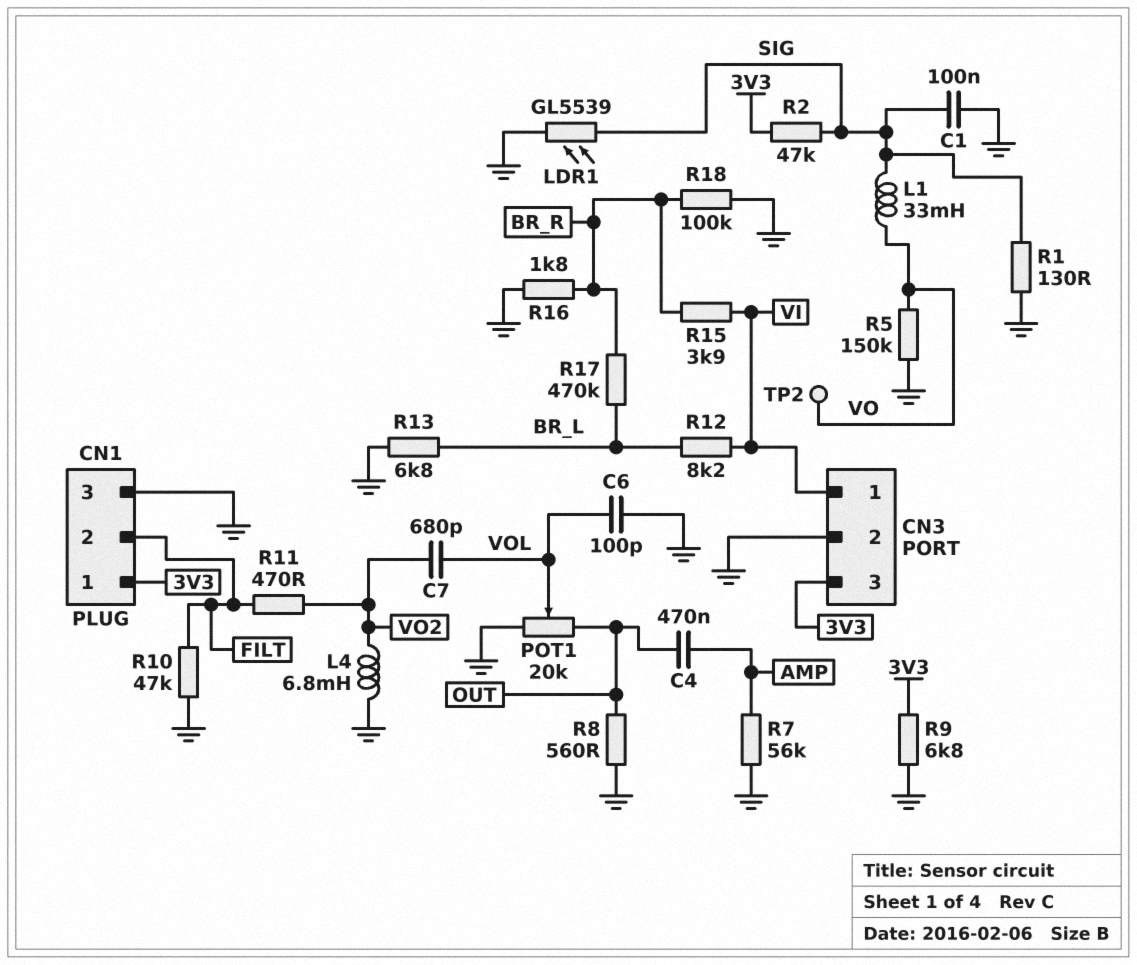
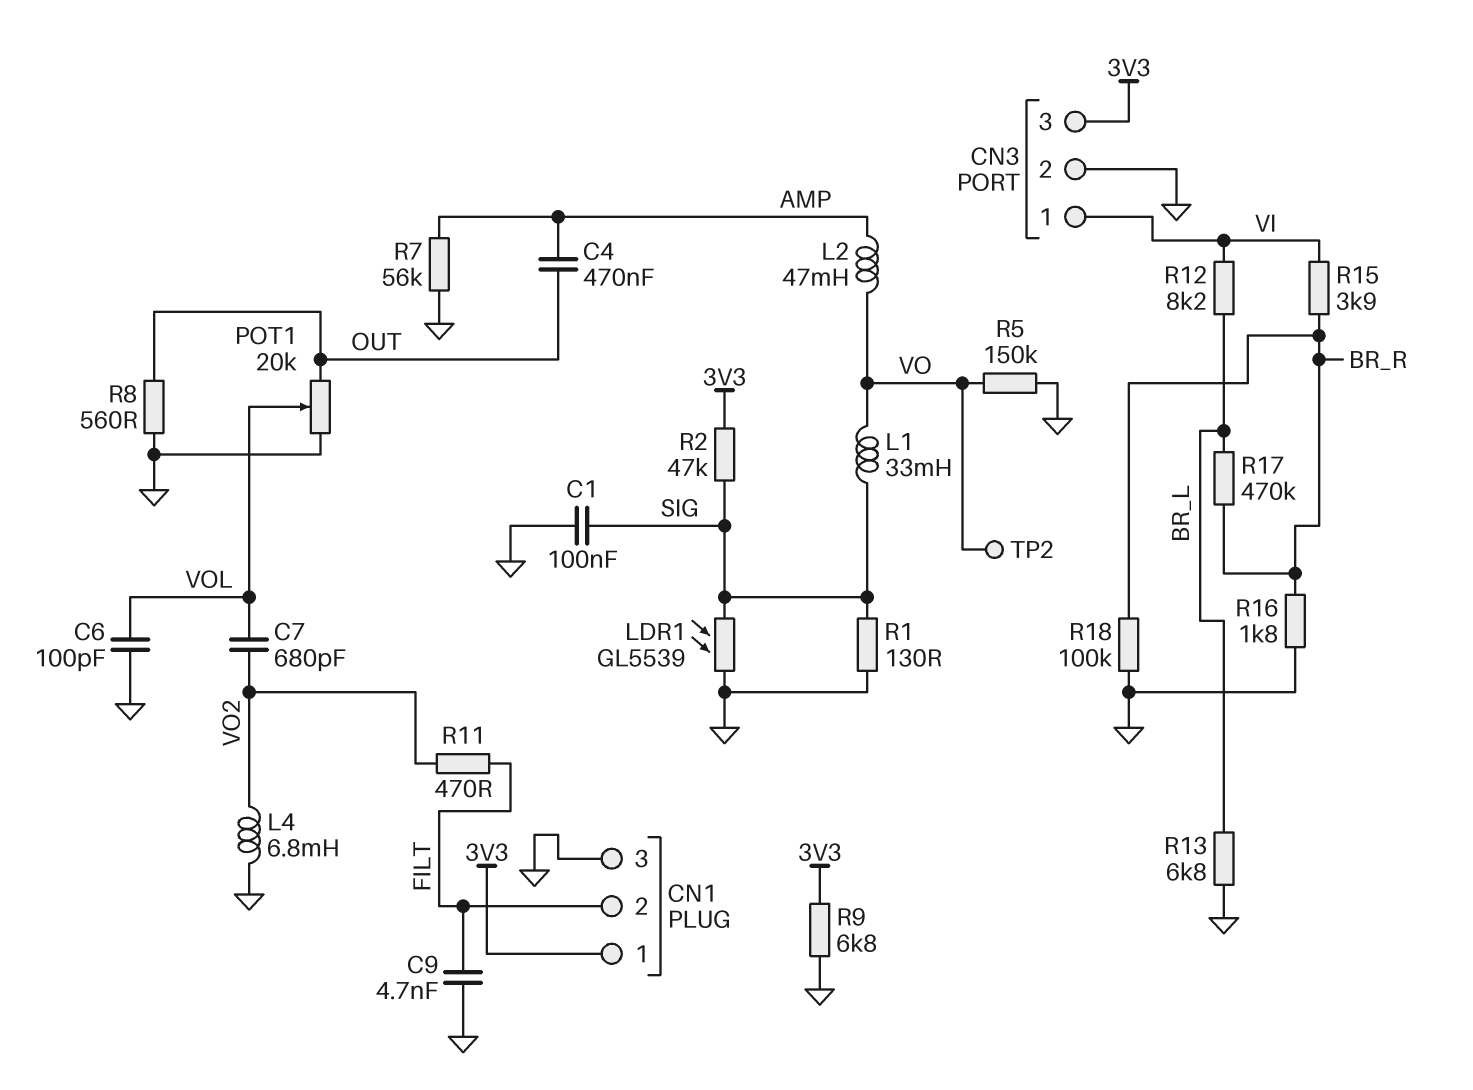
C9: none -> 4.7nF (FILT, GND)
L2: none -> 47mH (AMP, VO)
R10: 47k (FILT, GND) -> none

